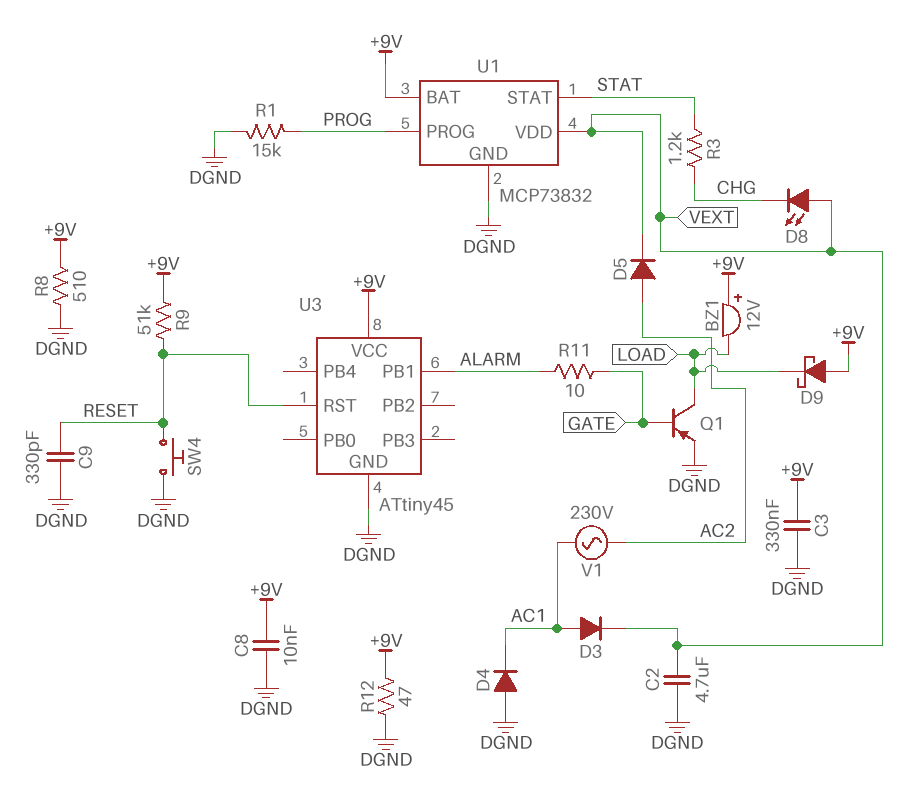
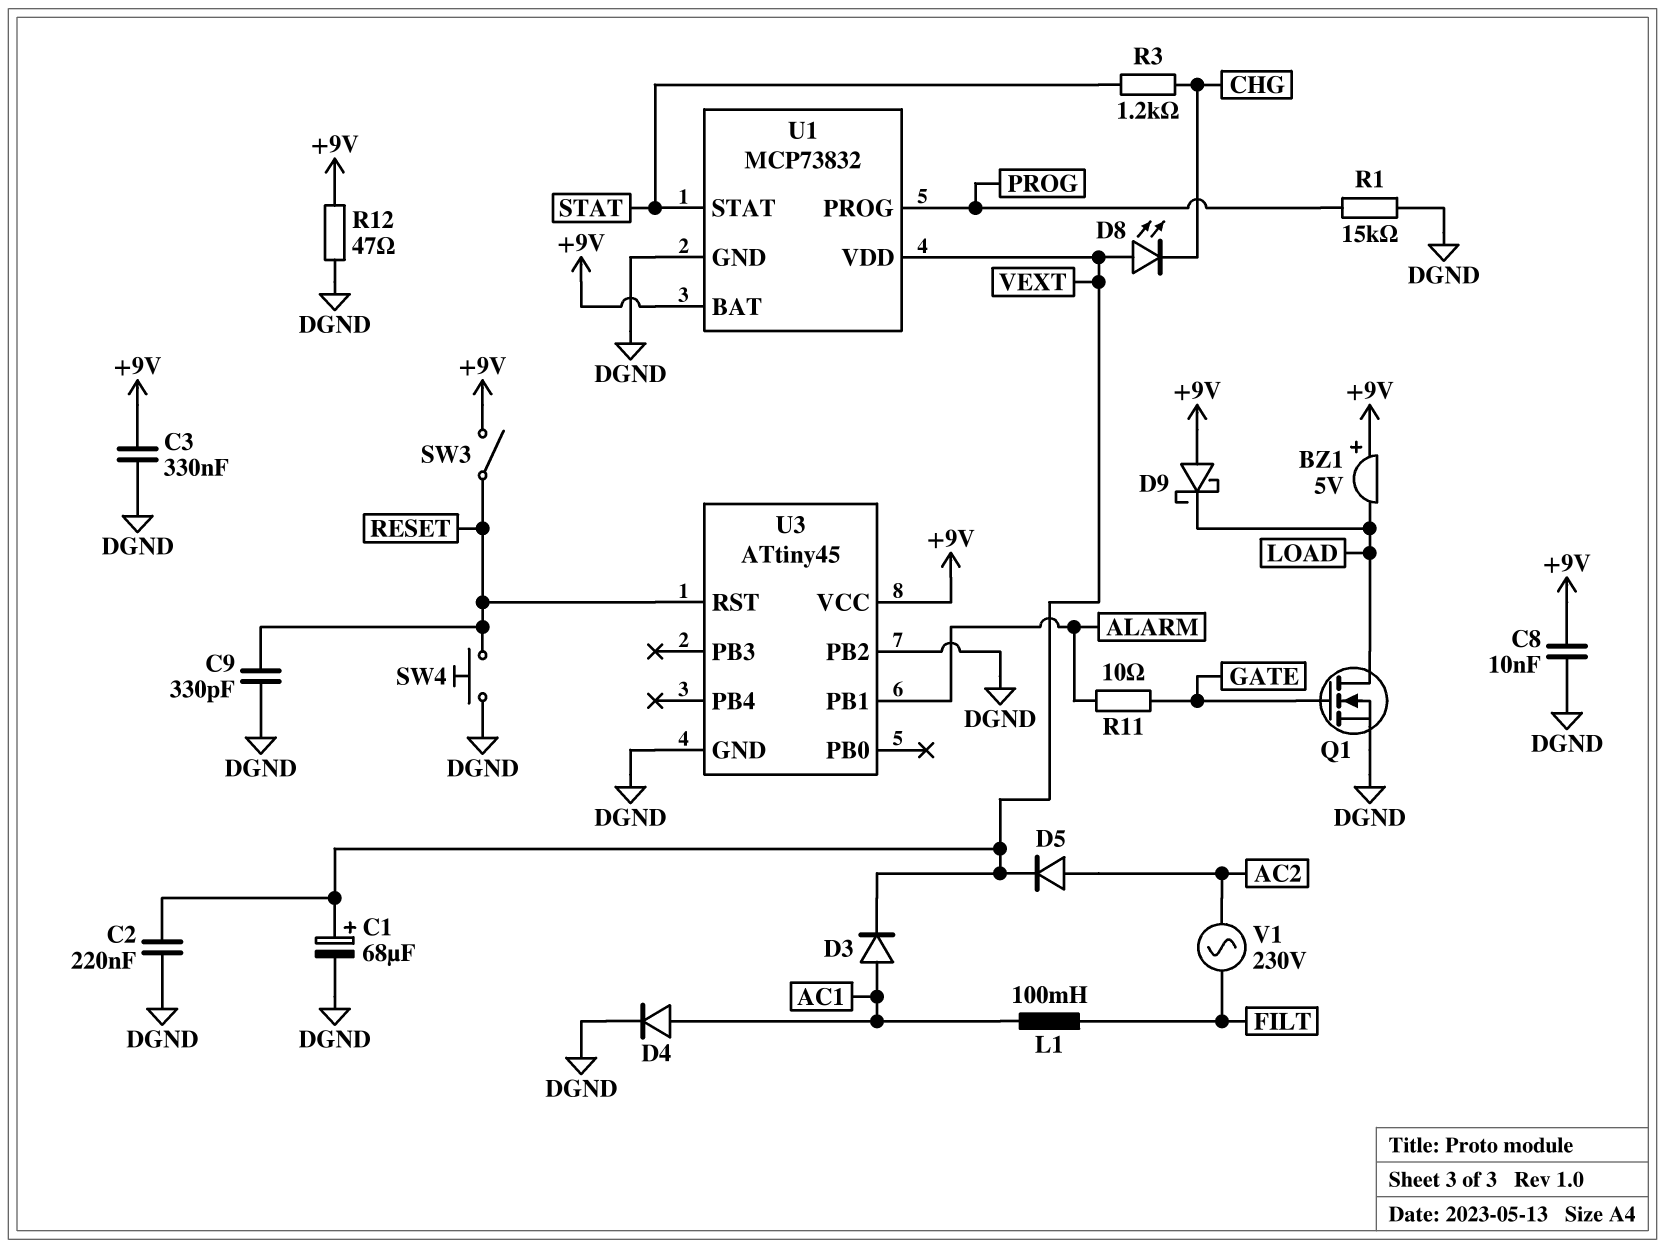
BZ1: buzzer 12V (plus +9V, minus LOAD) -> buzzer 5V (plus +9V, minus LOAD)
C1: none -> 68uF (plus VEXT, minus DGND)
C2: 4.7uF (DGND, VEXT) -> 220nF (DGND, VEXT)
D4: diode (A DGND, K AC1) -> diode (A AC1, K DGND)
L1: none -> 100mH (AC1, FILT)
Q1: PNP (B GATE, C LOAD, E DGND) -> NMOS (G GATE, D LOAD, S DGND)
R8: 510 (+9V, DGND) -> none
R9: 51k (+9V, RESET) -> none
SW3: none -> switch (+9V, RESET)
U3 pin PB2: none -> DGND
V1: AC 230V (AC1, AC2) -> AC 230V (AC2, FILT)

